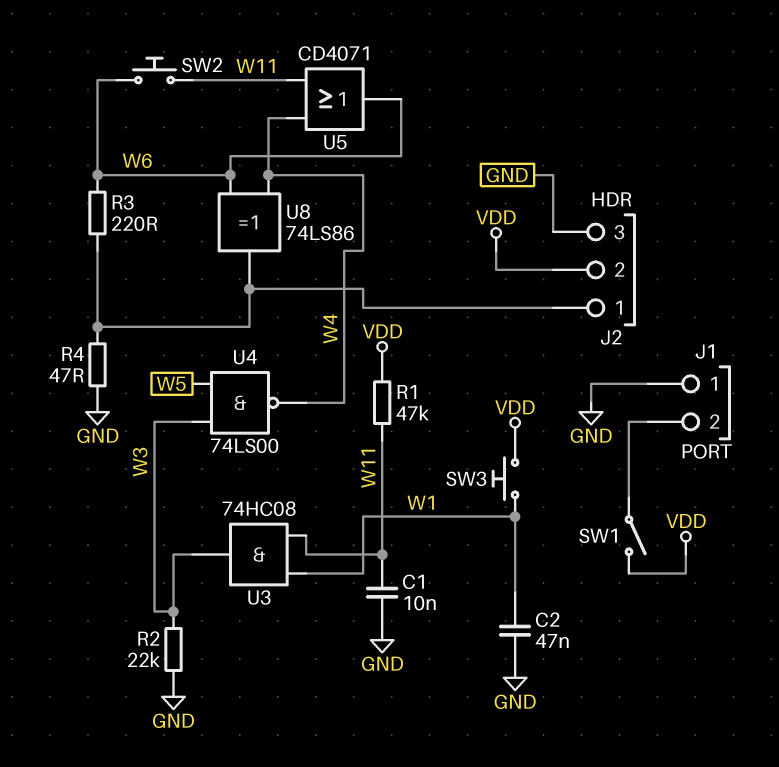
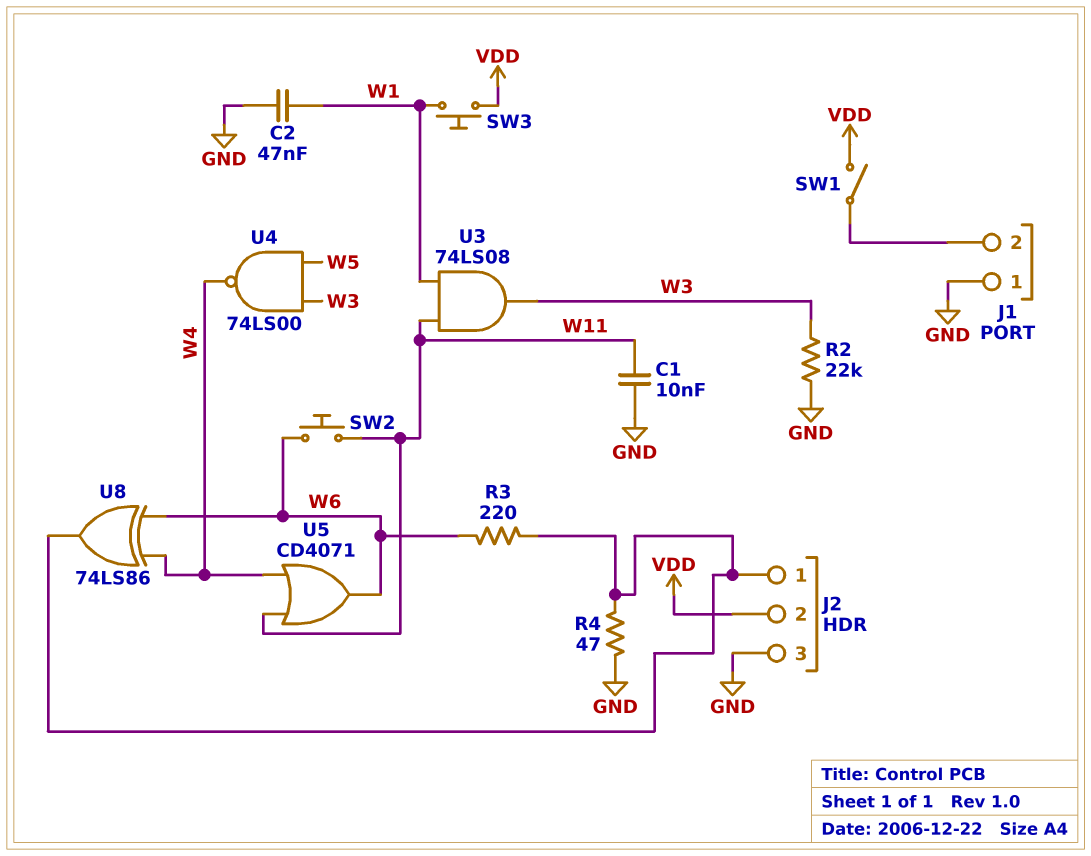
R1: 47k (VDD, W11) -> none
U3: AND 74HC08 (in W1, in W11, out W3) -> AND 74LS08 (in W1, in W11, out W3)

